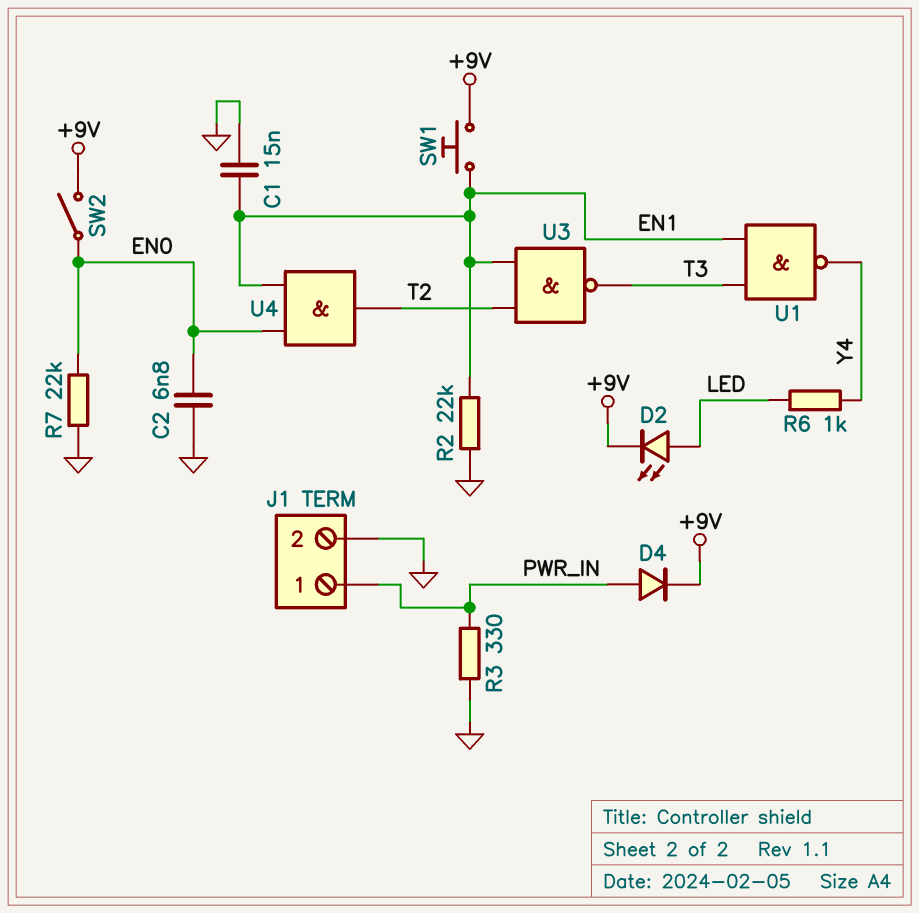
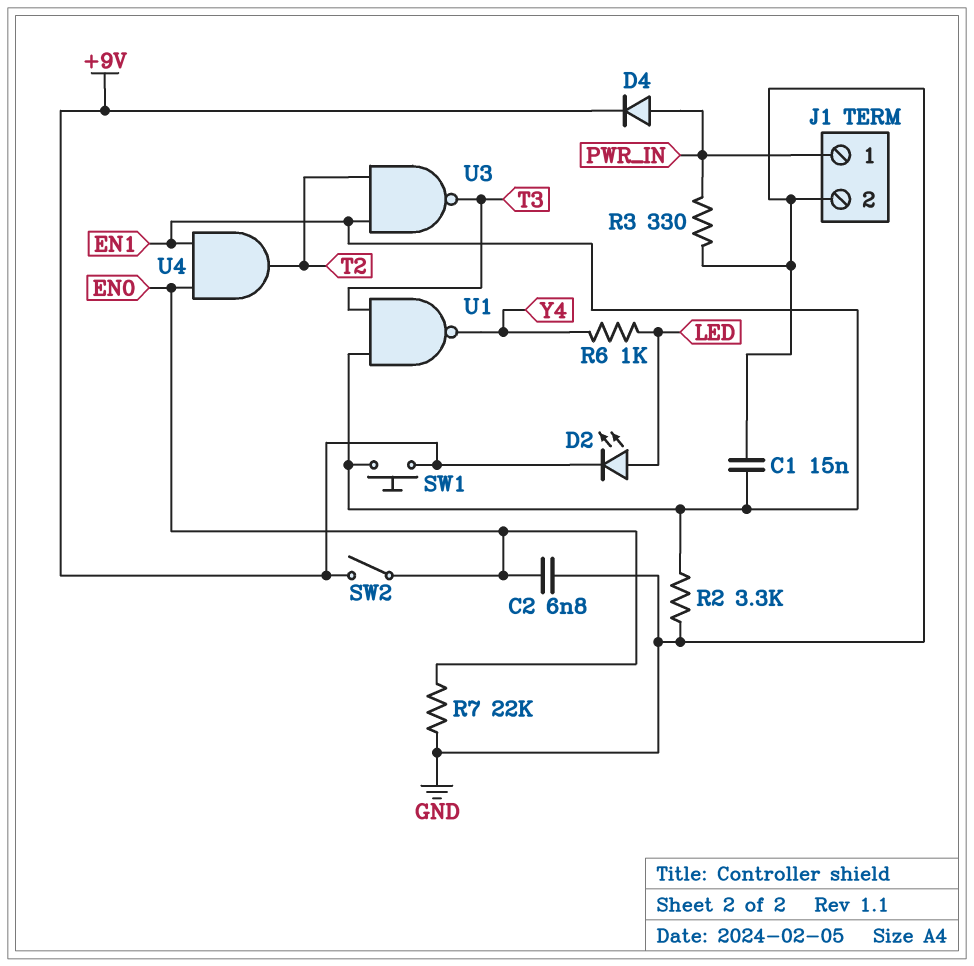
R2: 22k (EN1, GND) -> 3.3k (EN1, GND)

